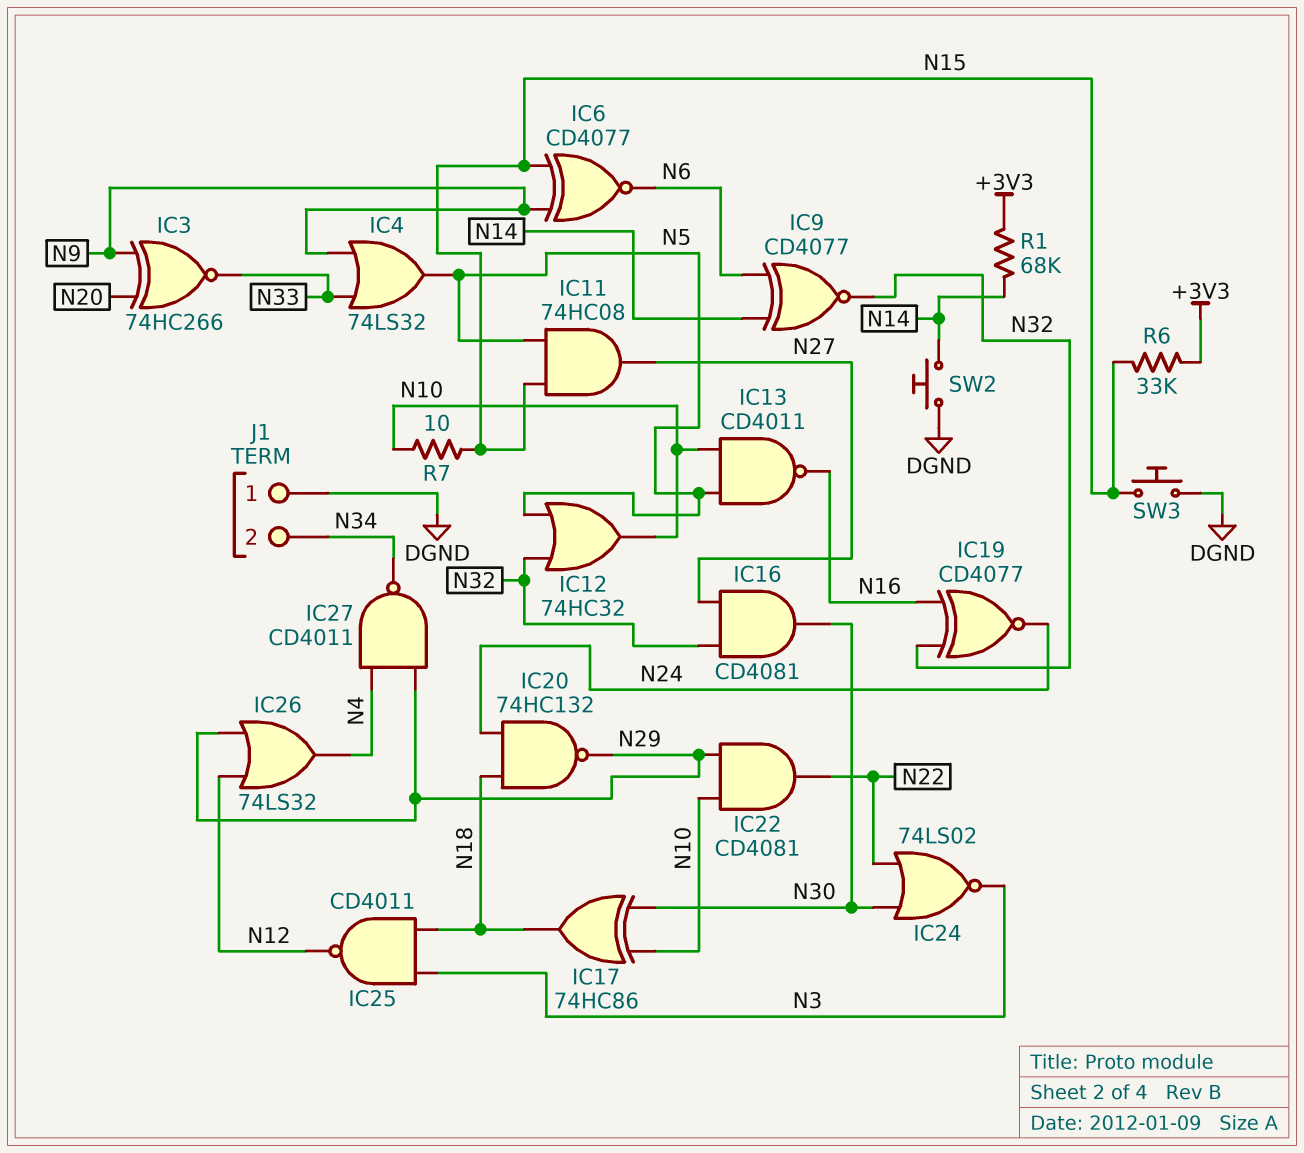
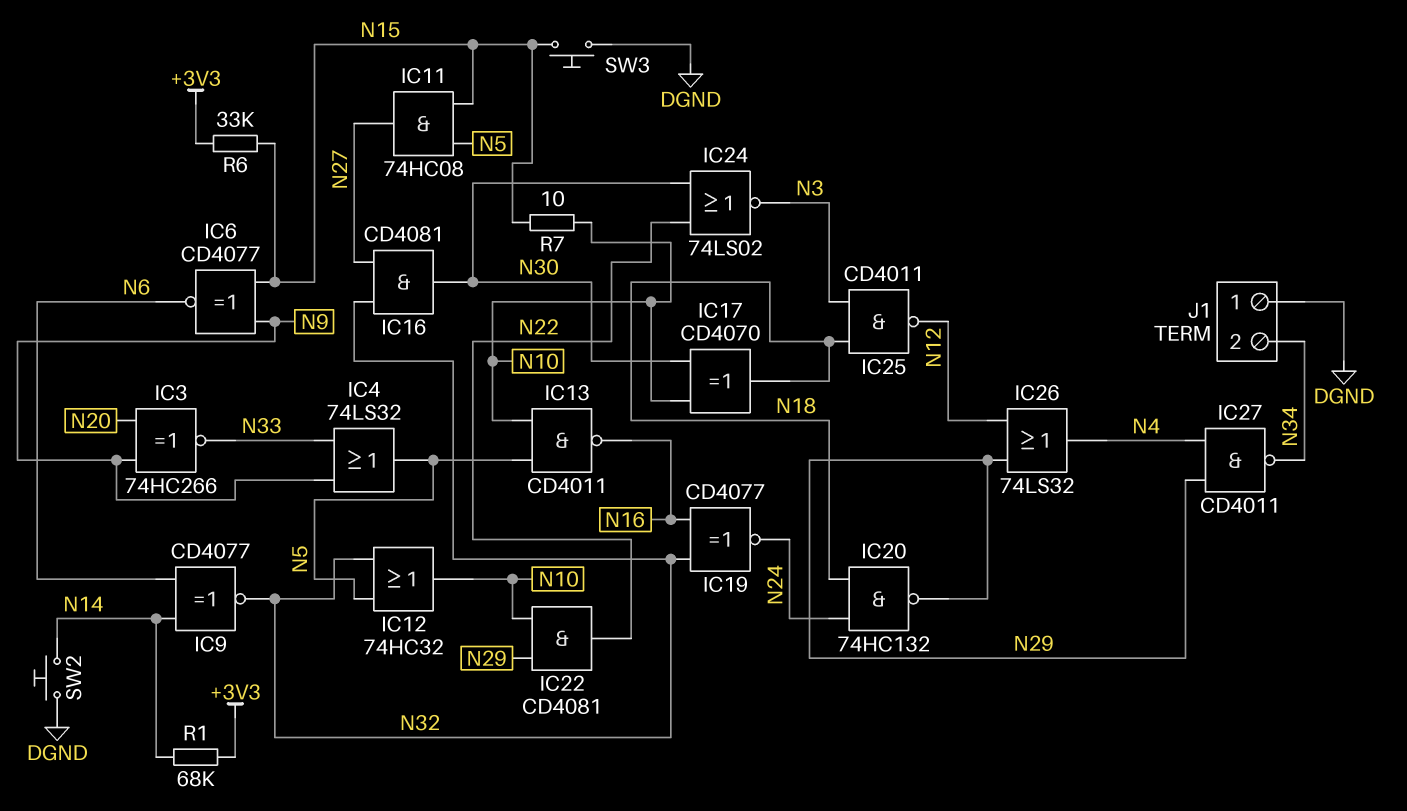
IC17: XOR 74HC86 (in N10, in N30, out N18) -> XOR CD4070 (in N10, in N30, out N18)

